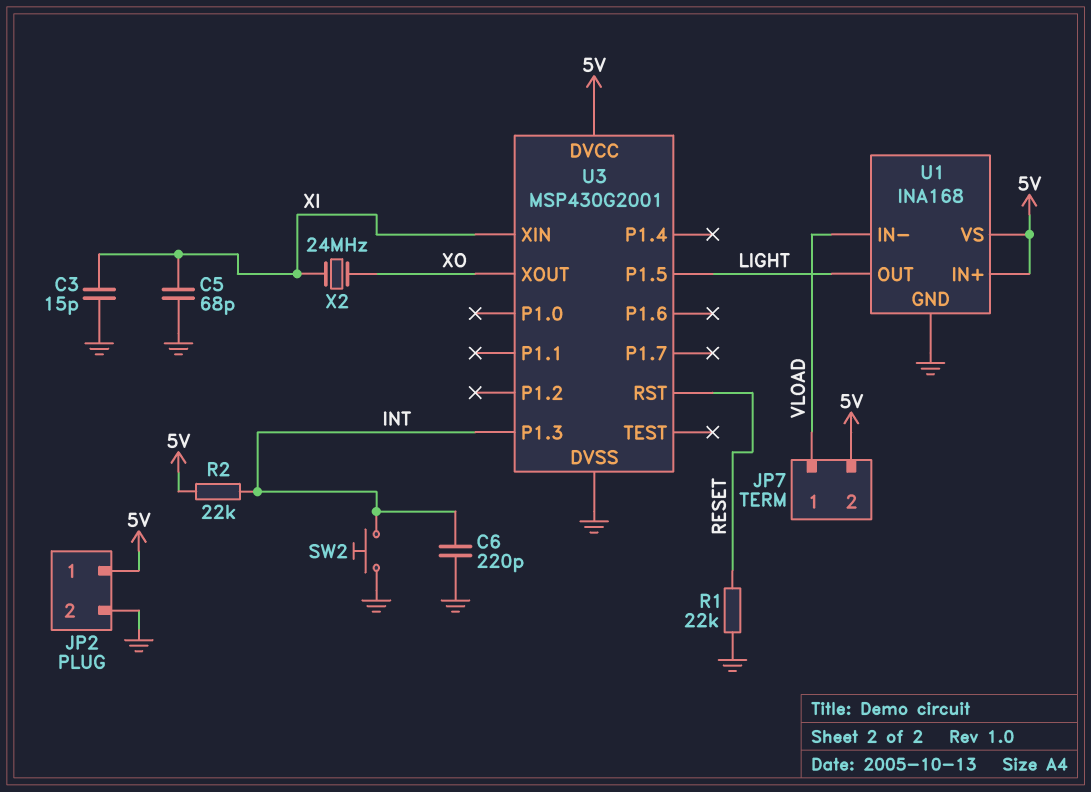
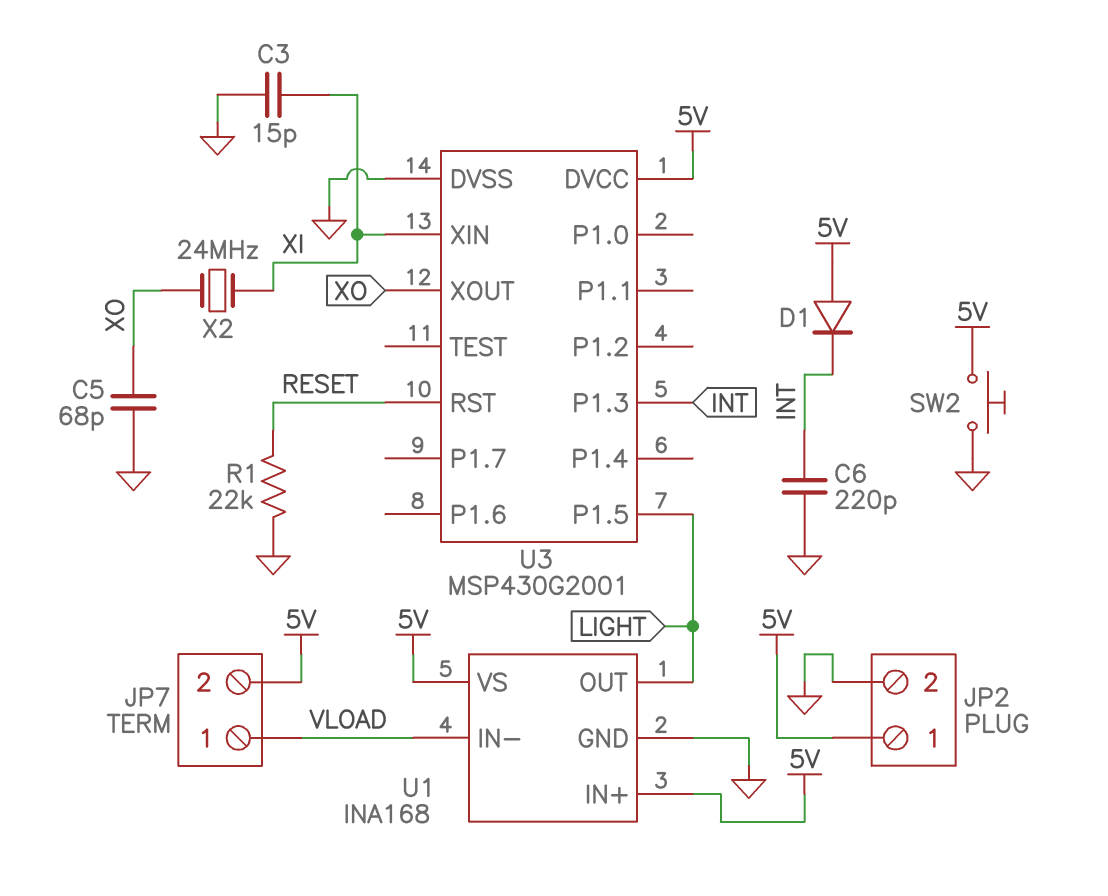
C5: 68pF (GND, XI) -> 68pF (GND, XO)
D1: none -> diode (A 5V, K INT)
R2: 22k (5V, INT) -> none
SW2: button (GND, INT) -> button (5V, GND)

